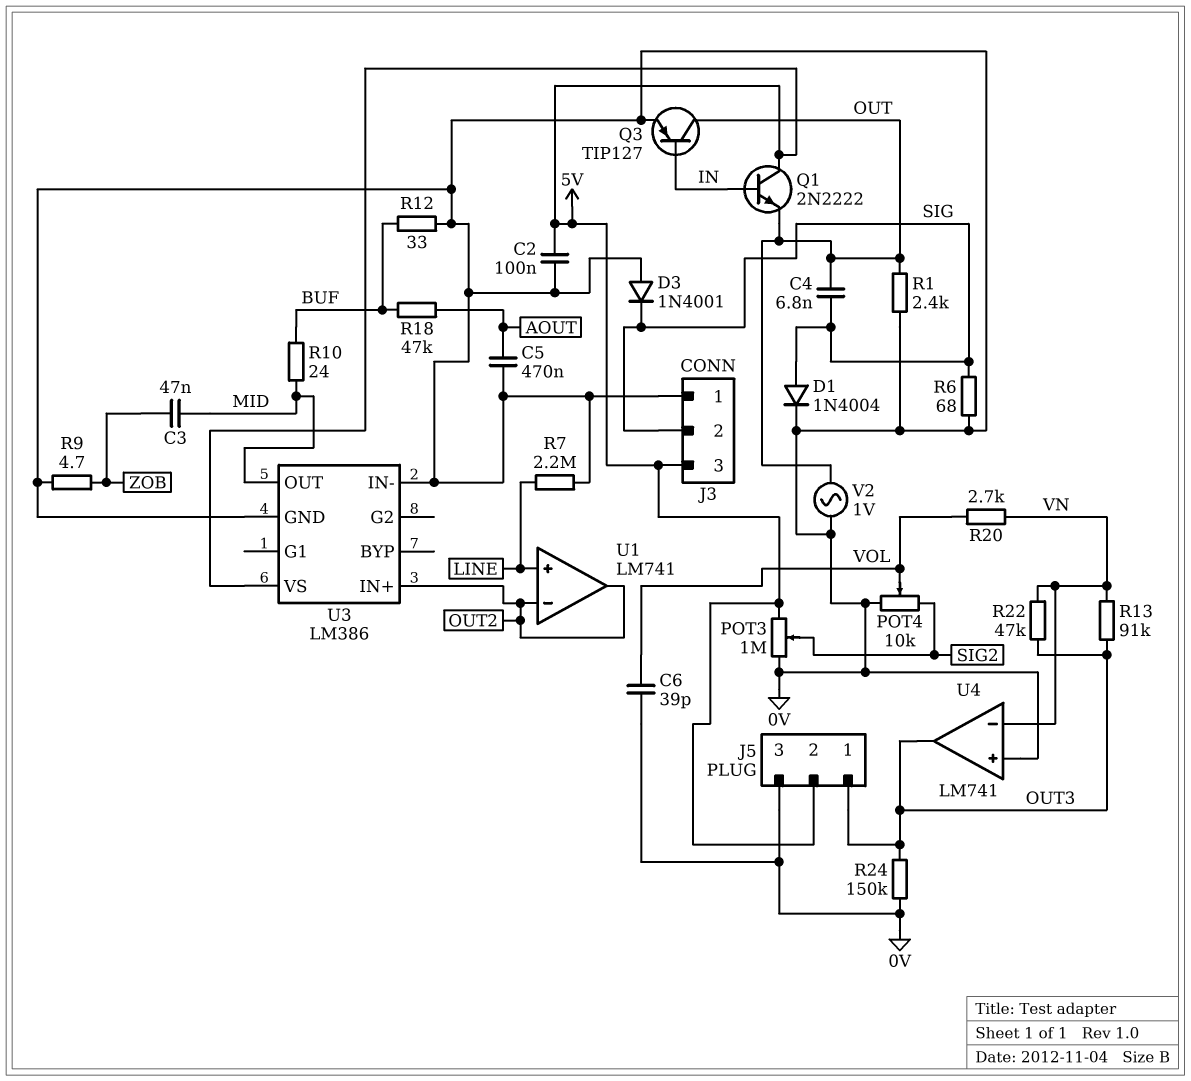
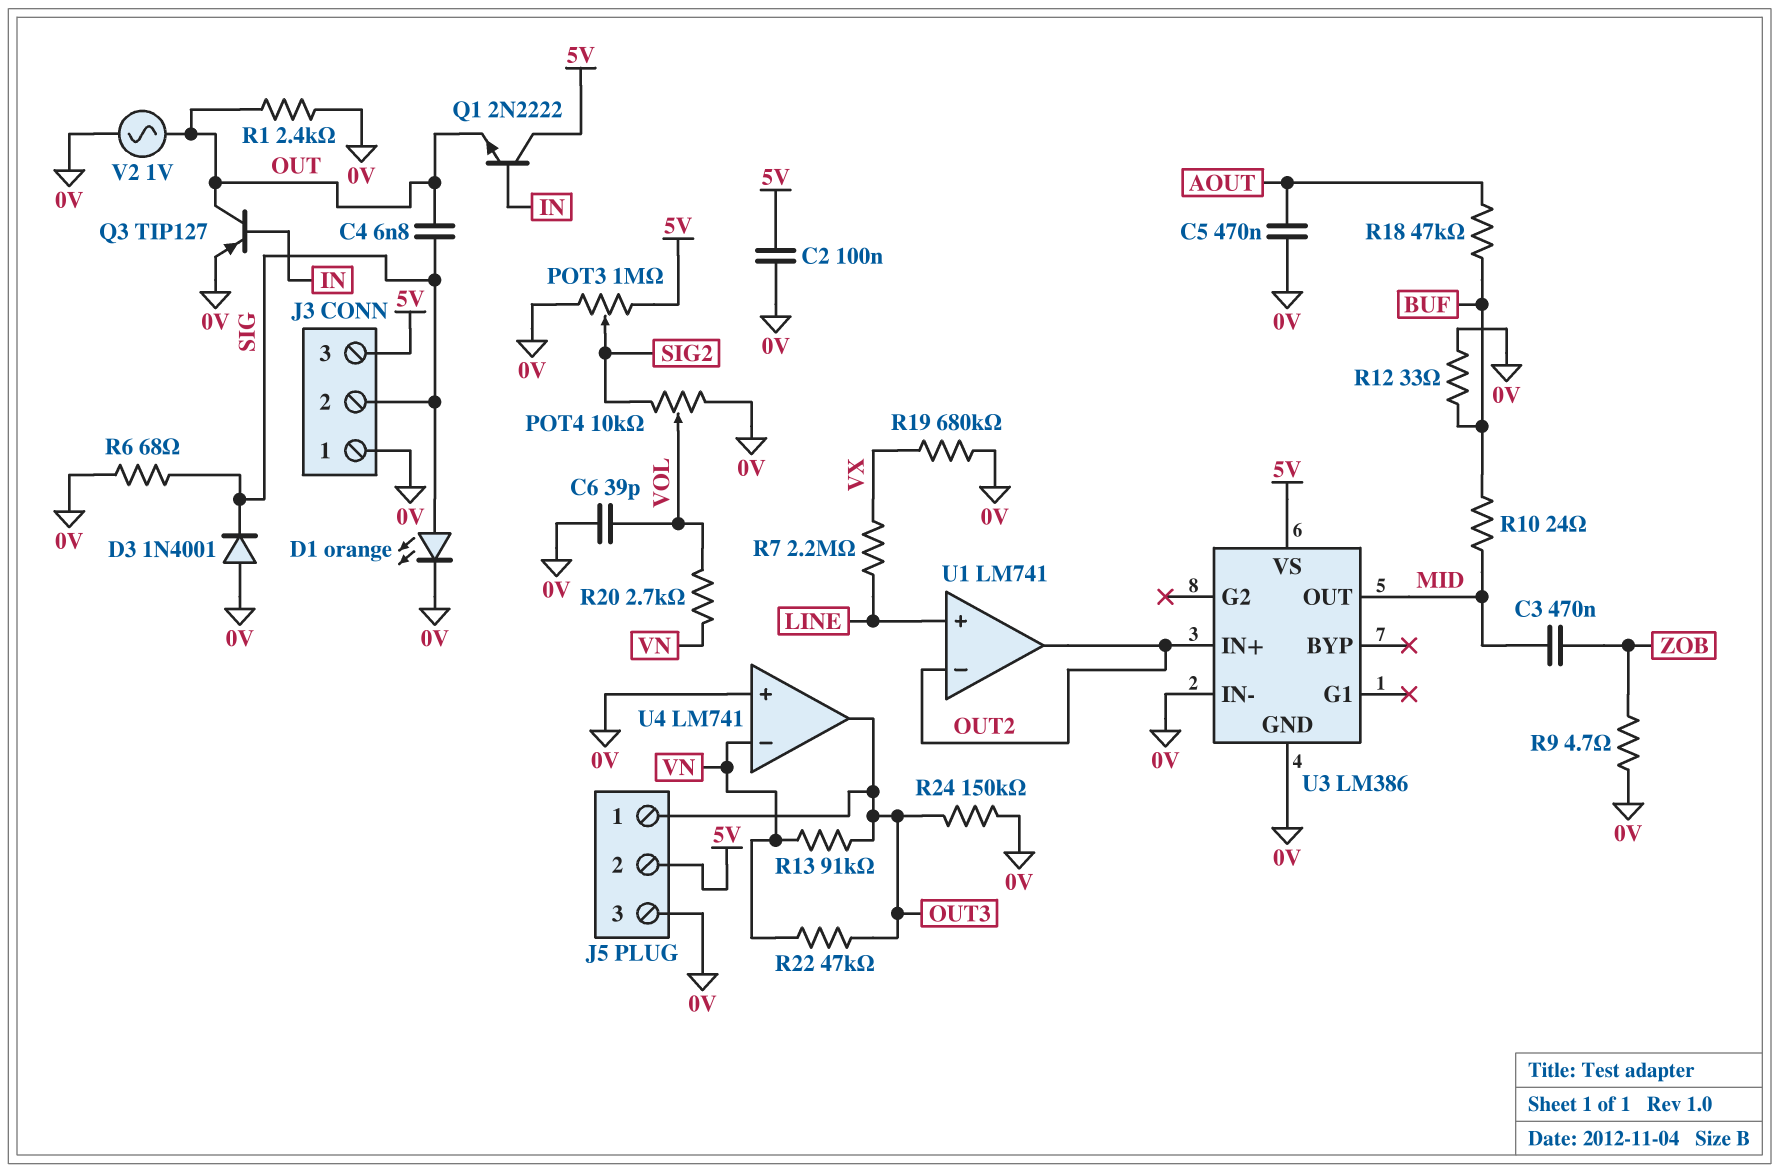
C3: 47nF (MID, ZOB) -> 470nF (MID, ZOB)
D1: diode 1N4004 (A SIG, K 0V) -> LED orange (A SIG, K 0V)
R7: 2.2M (0V, LINE) -> 2.2M (LINE, VX)
R19: none -> 680k (0V, VX)

